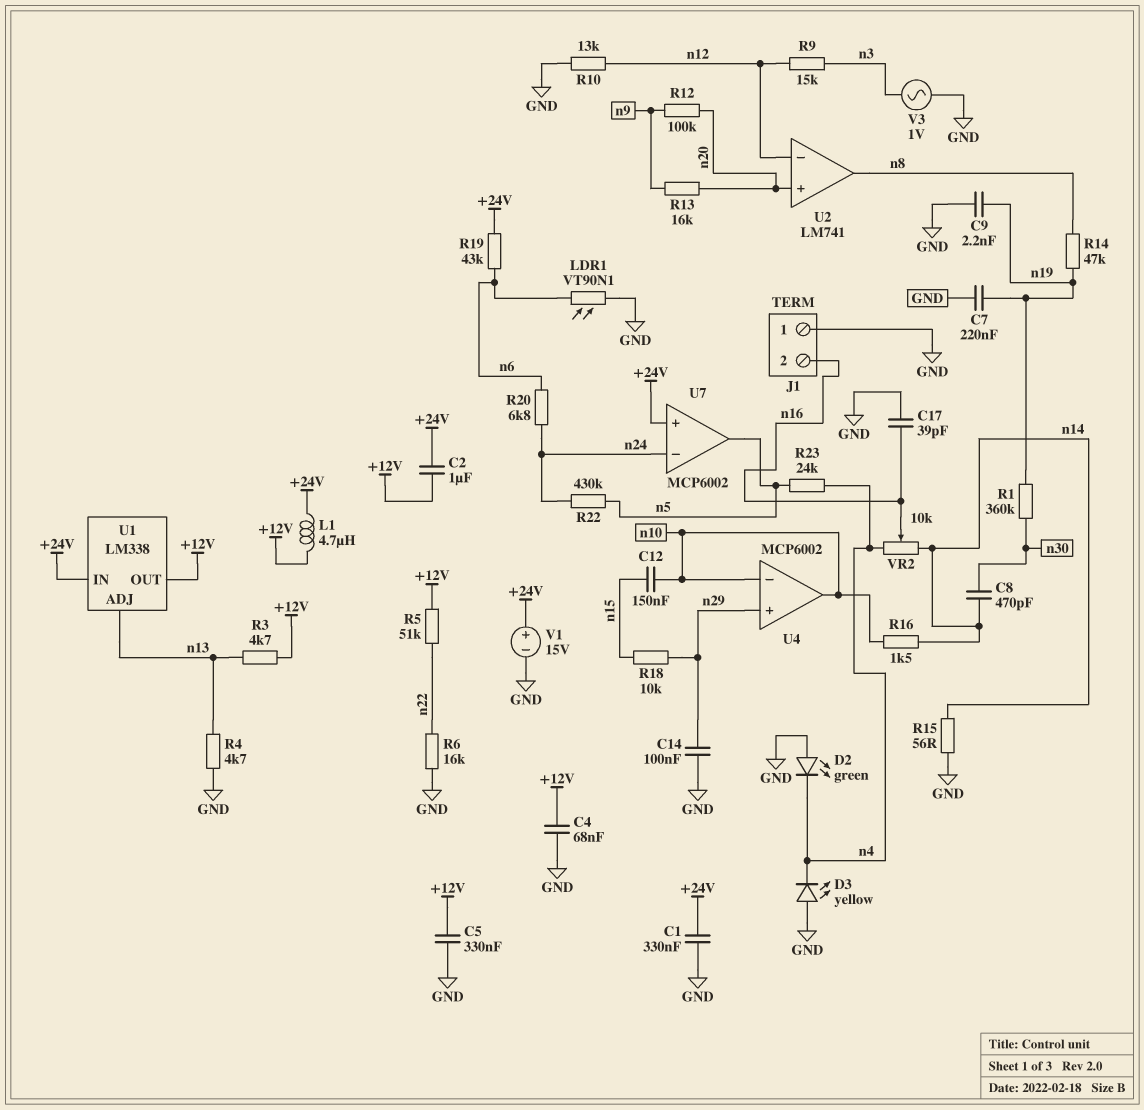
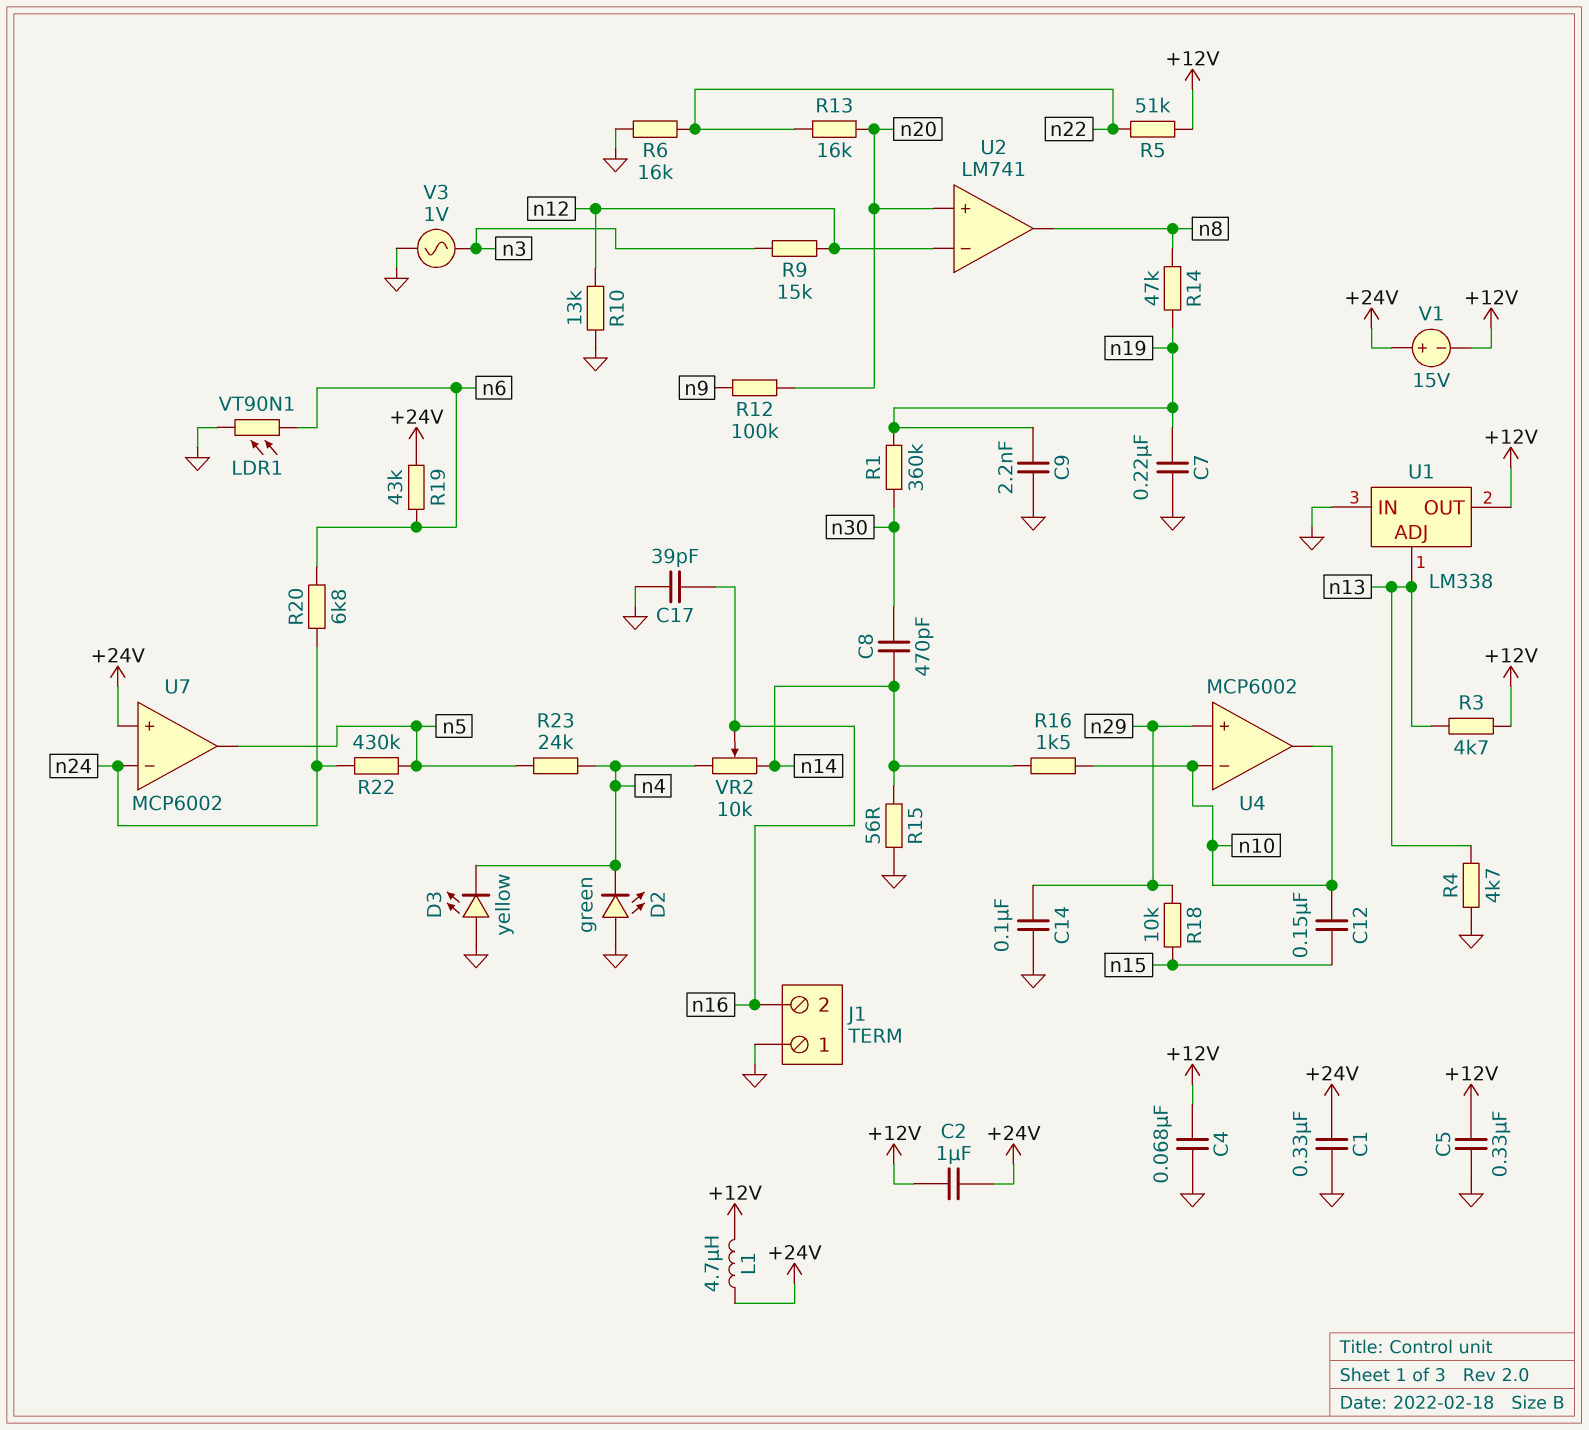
R13: 16k (n9, n20) -> 16k (n20, n22)
U1 pin IN: +24V -> GND
V1: 15V (plus +24V, minus GND) -> 15V (plus +24V, minus +12V)

